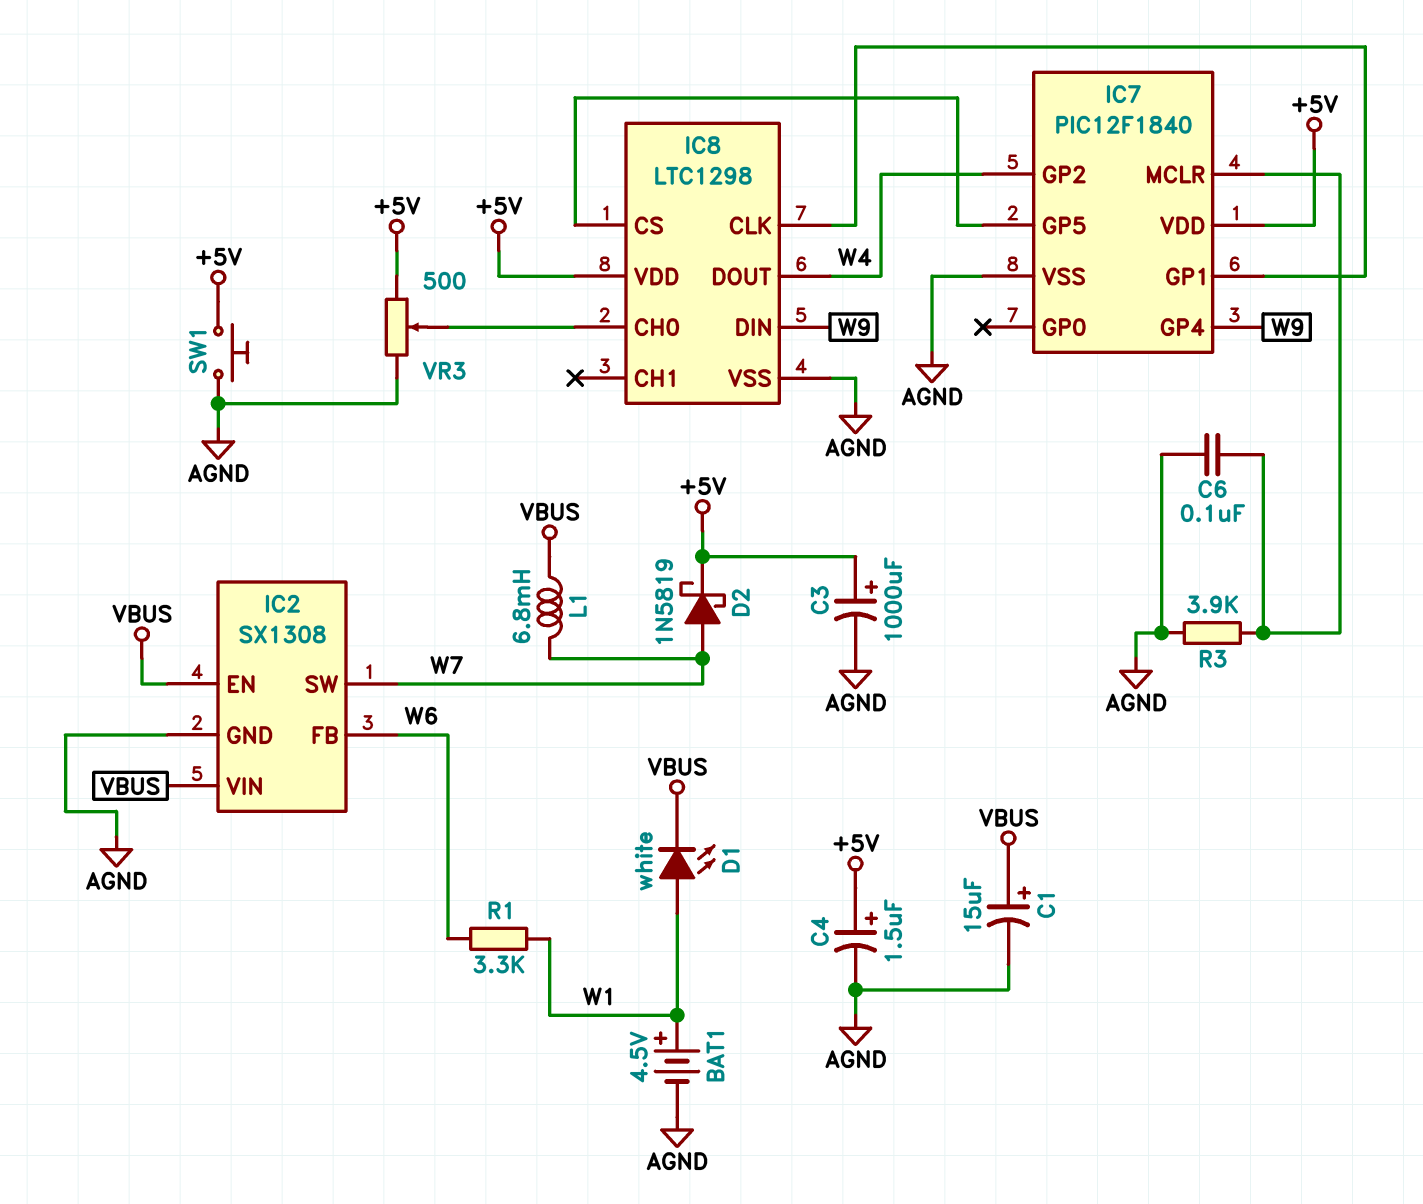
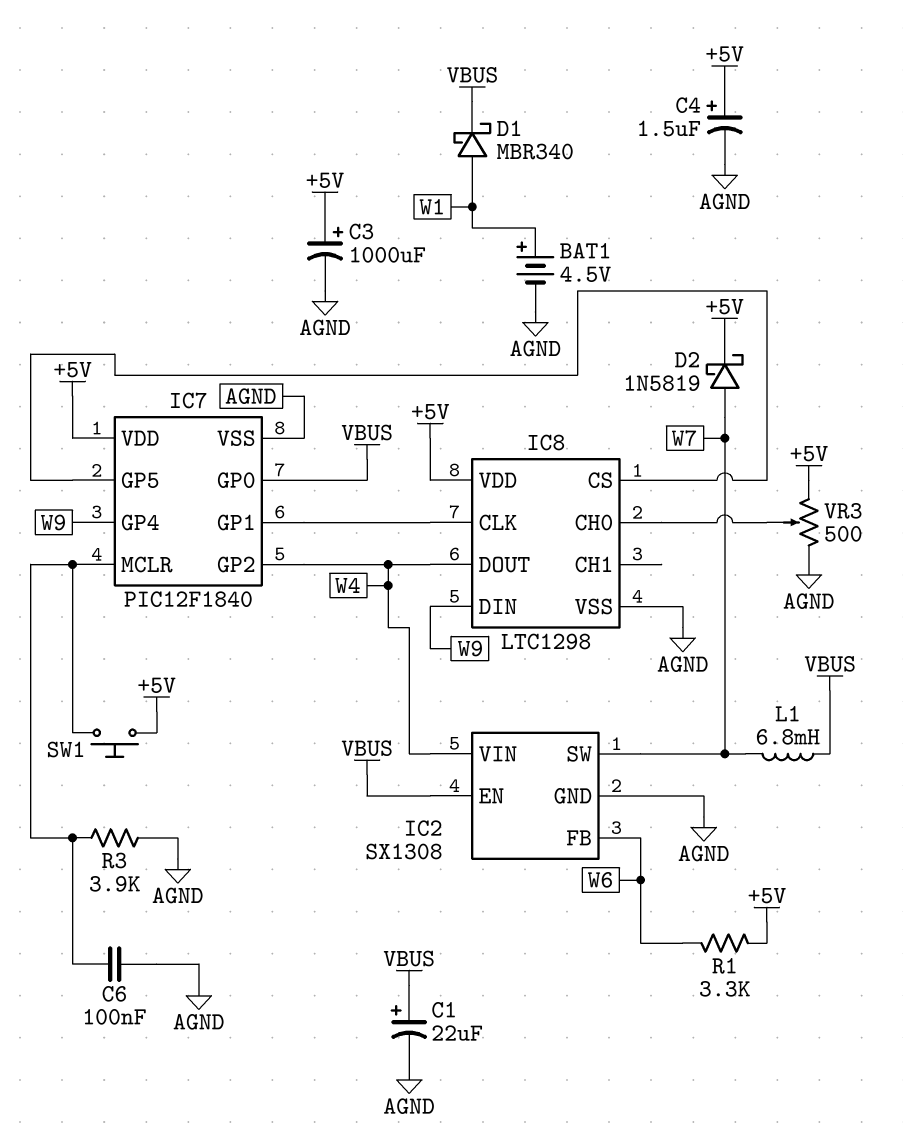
C1: 15uF (plus VBUS, minus AGND) -> 22uF (plus VBUS, minus AGND)
D1: LED white (A W1, K VBUS) -> schottky MBR340 (A W1, K VBUS)
IC2 pin VIN: VBUS -> W4
IC7 pin GP0: none -> VBUS
R1: 3.3k (W1, W6) -> 3.3k (+5V, W6)
SW1: button (+5V, AGND) -> button (+5V, IC7/MCLR)

